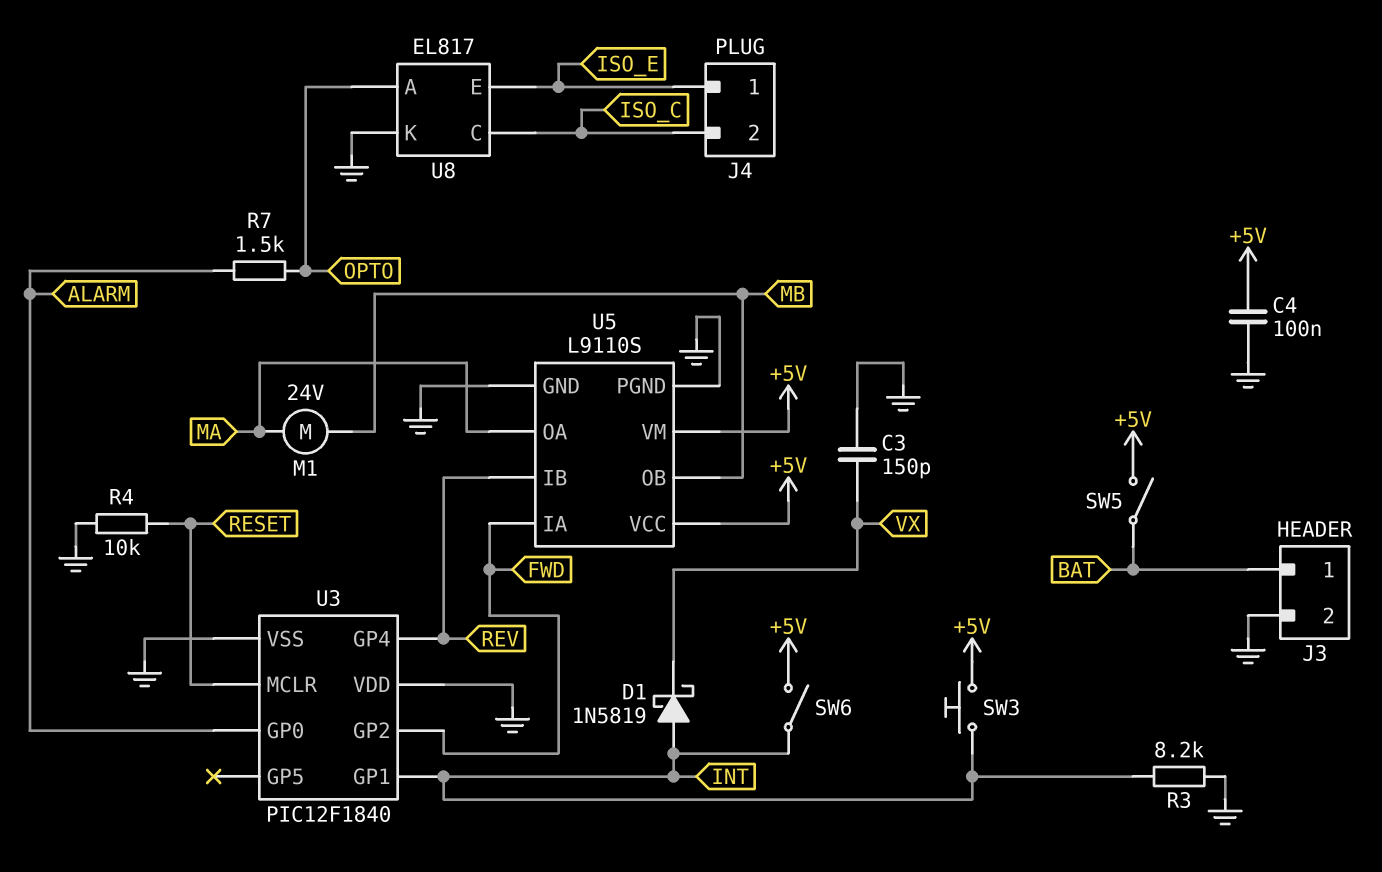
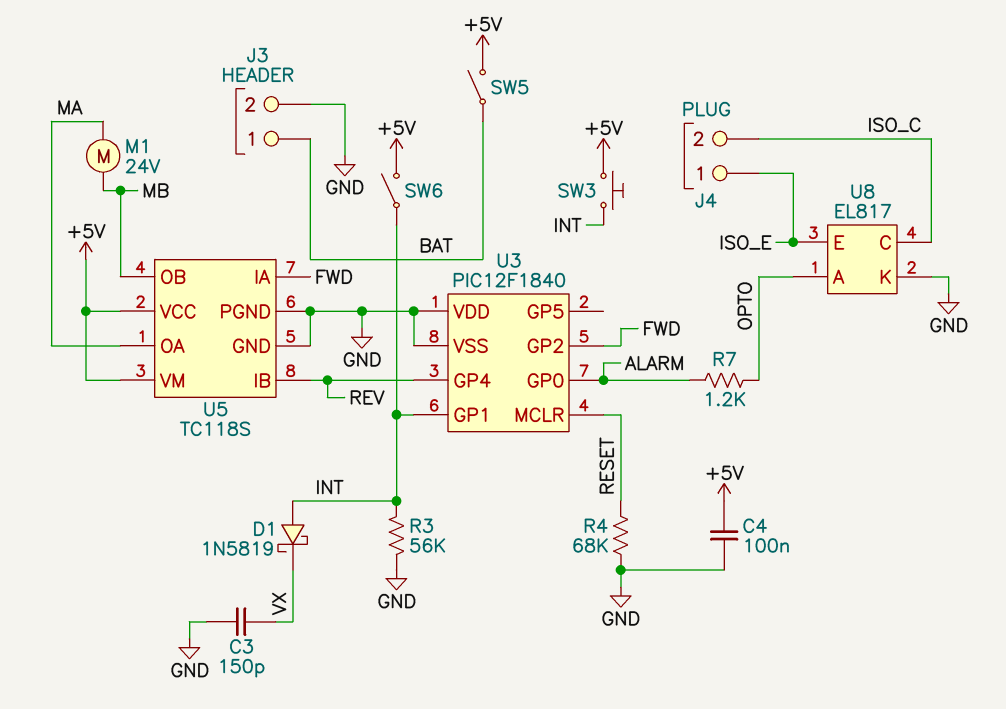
R3: 8.2k (GND, INT) -> 56k (GND, INT)
R4: 10k (GND, RESET) -> 68k (GND, RESET)
R7: 1.5k (ALARM, OPTO) -> 1.2k (ALARM, OPTO)
U5: L9110S -> TC118S

